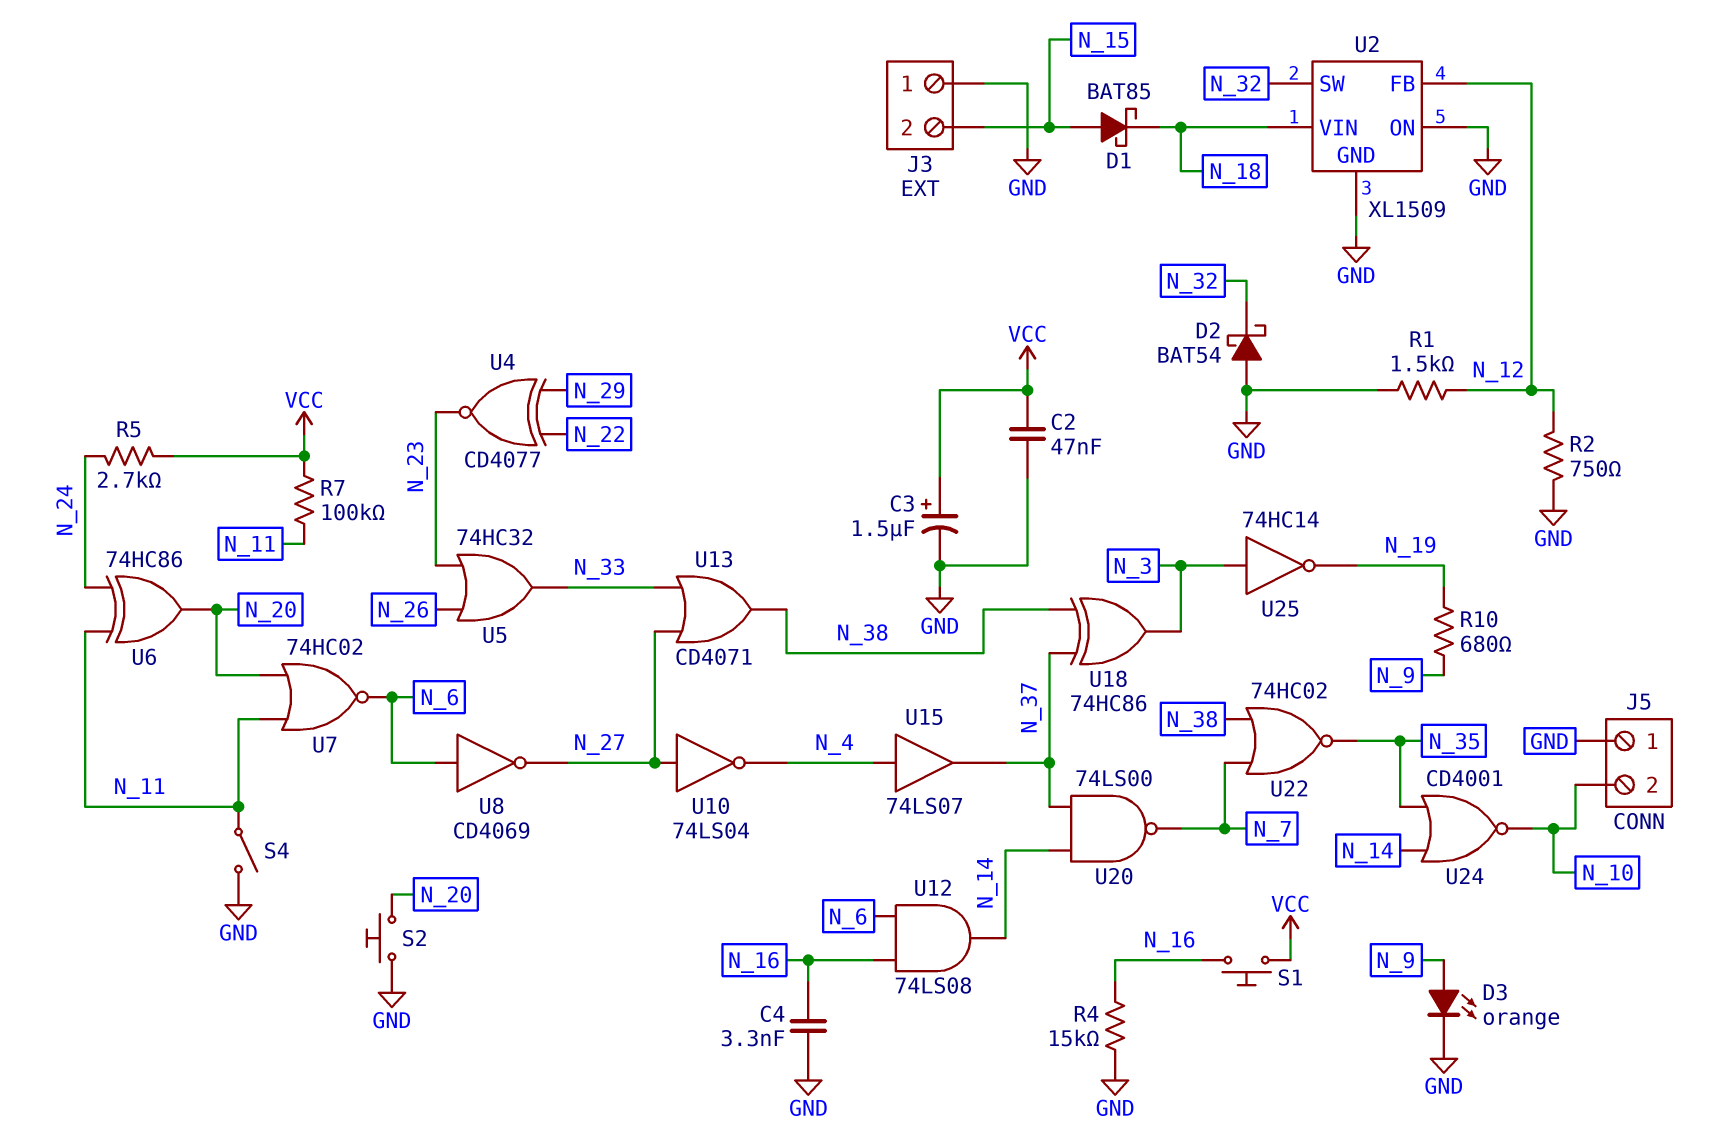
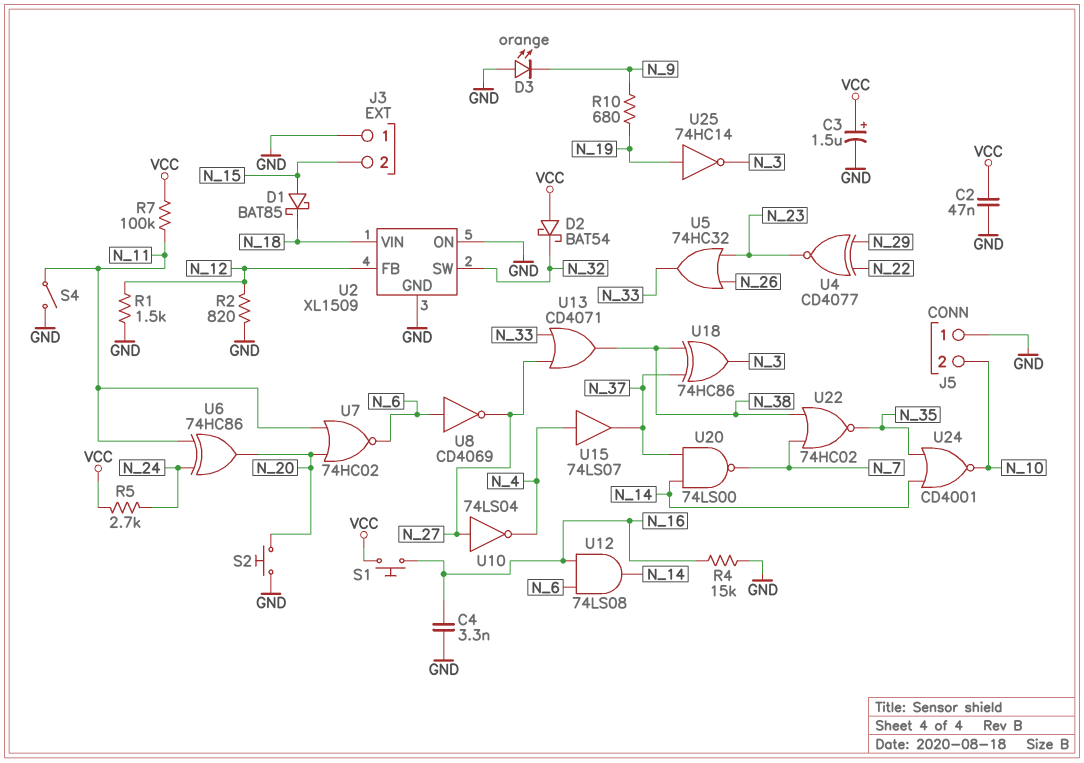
D2: schottky BAT54 (A GND, K N_32) -> schottky BAT54 (A VCC, K N_32)
D3: LED orange (A N_9, K GND) -> LED orange (A GND, K N_9)
R2: 750 (GND, N_12) -> 820 (GND, N_12)
U25: NOT 74HC14 (in N_3, out N_19) -> NOT 74HC14 (in N_19, out N_3)

